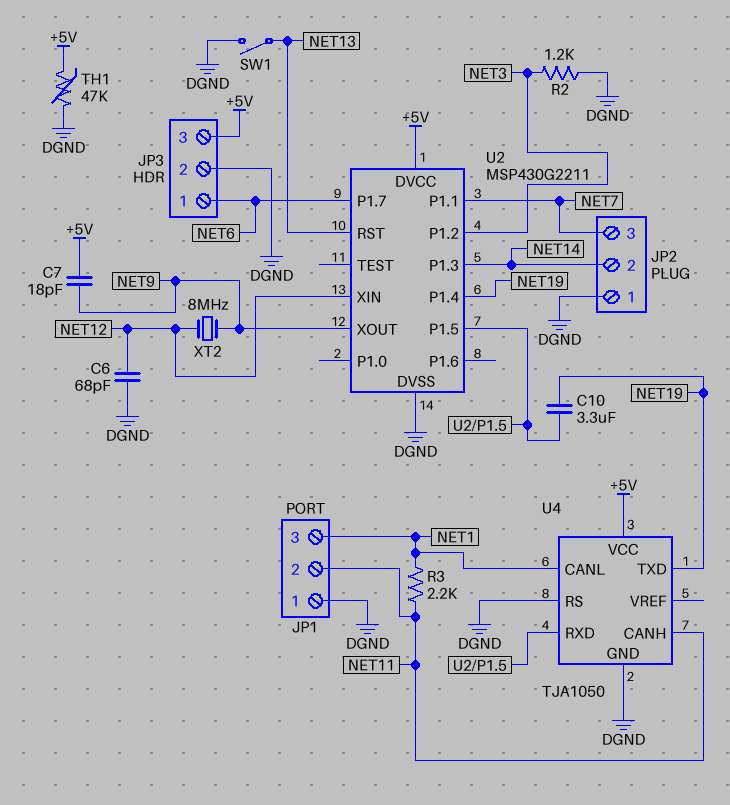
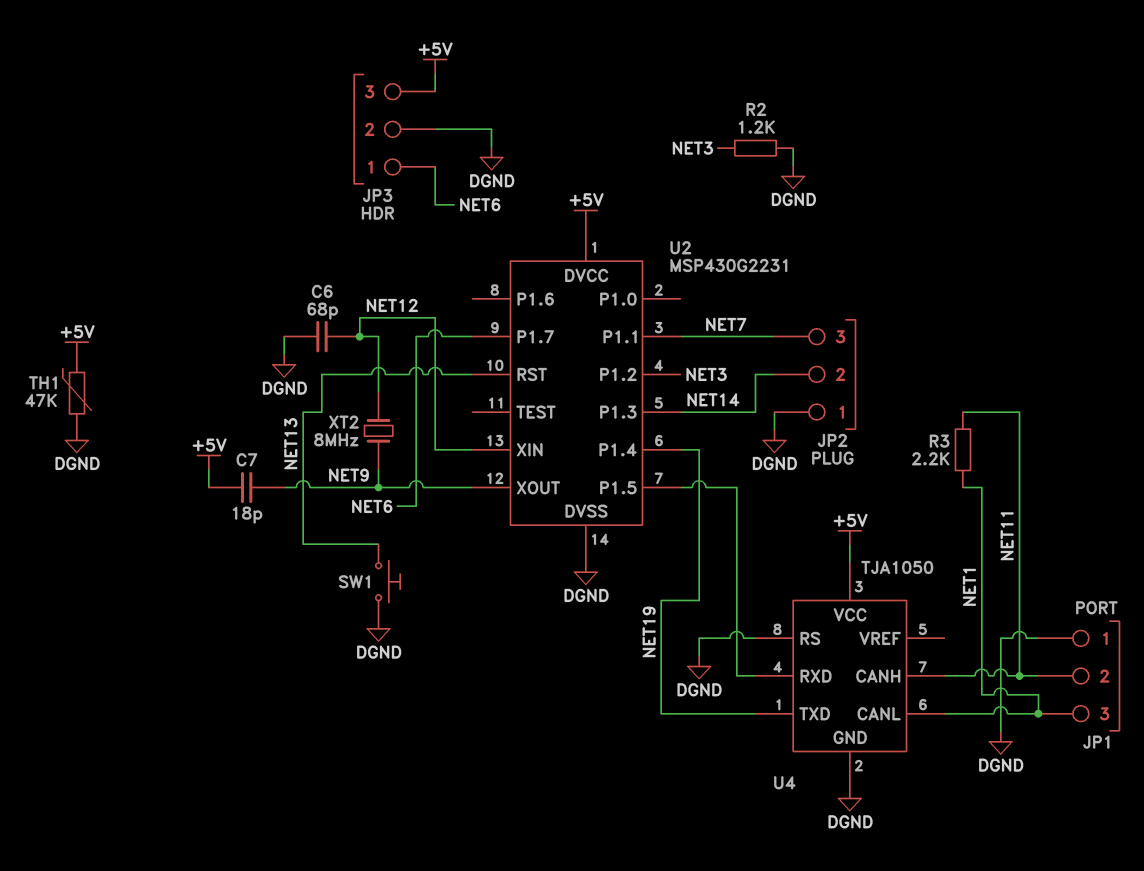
C10: 3.3uF (NET19, U2/P1.5) -> none
SW1: switch (DGND, NET13) -> button (DGND, NET13)
U2: MSP430G2211 -> MSP430G2231

